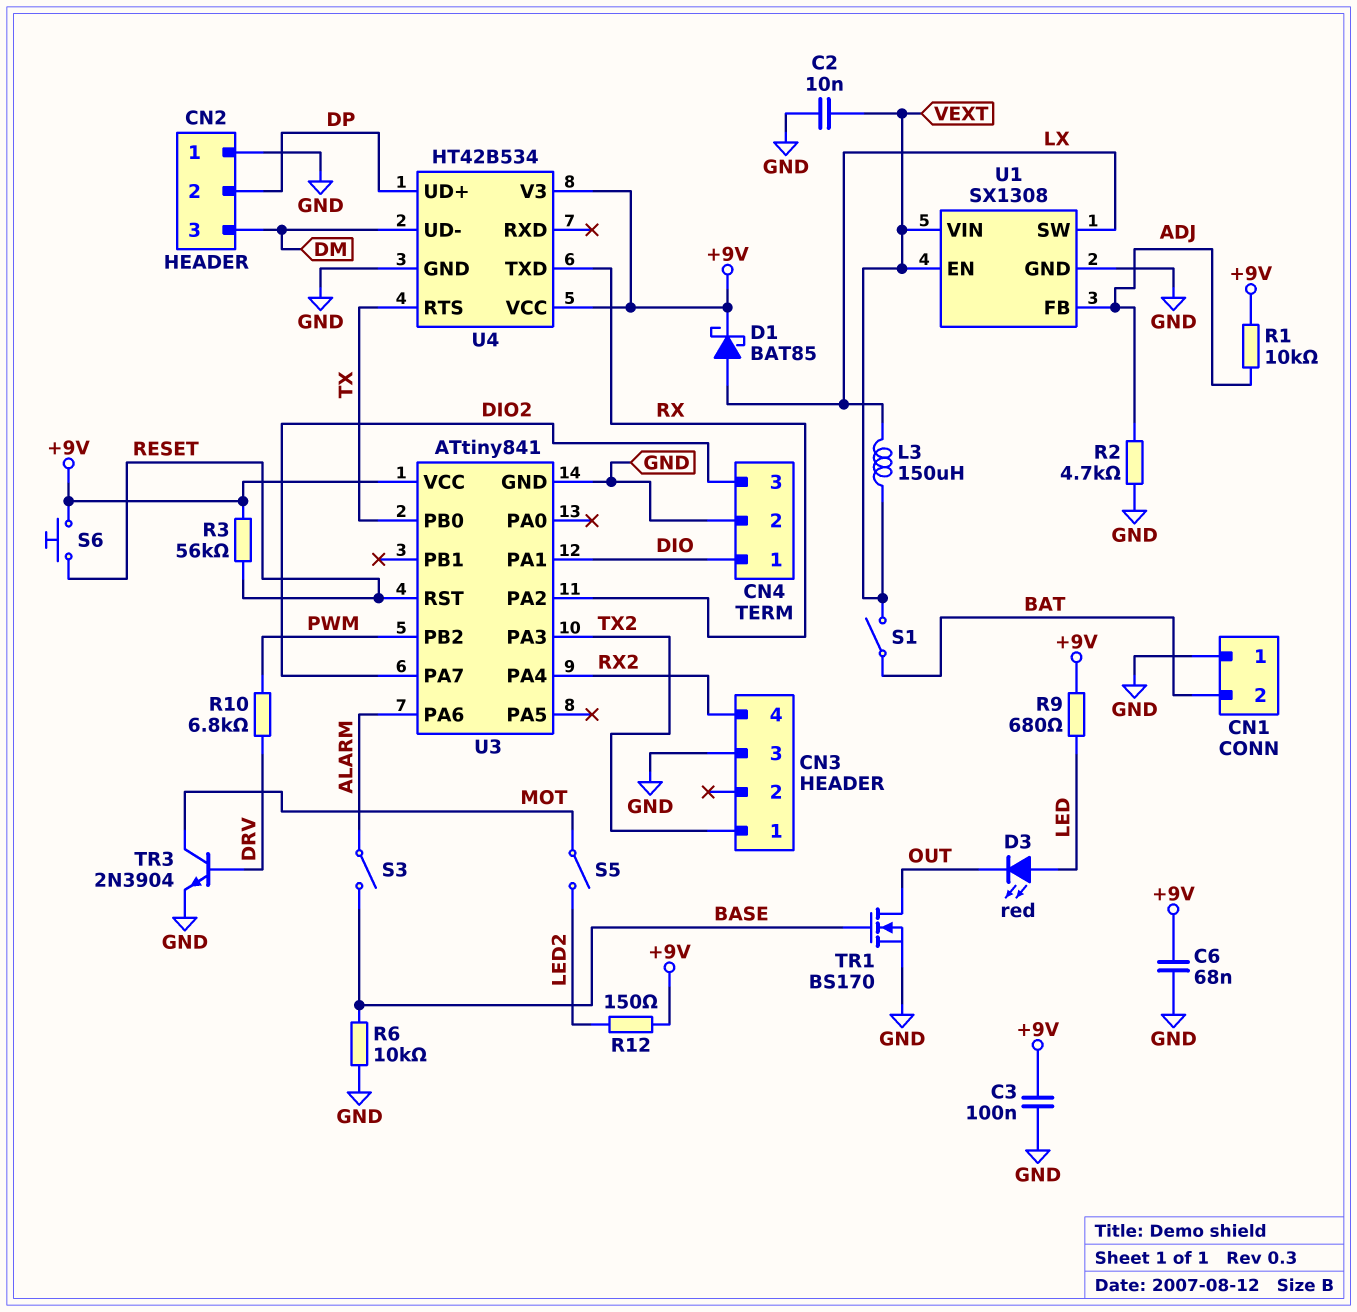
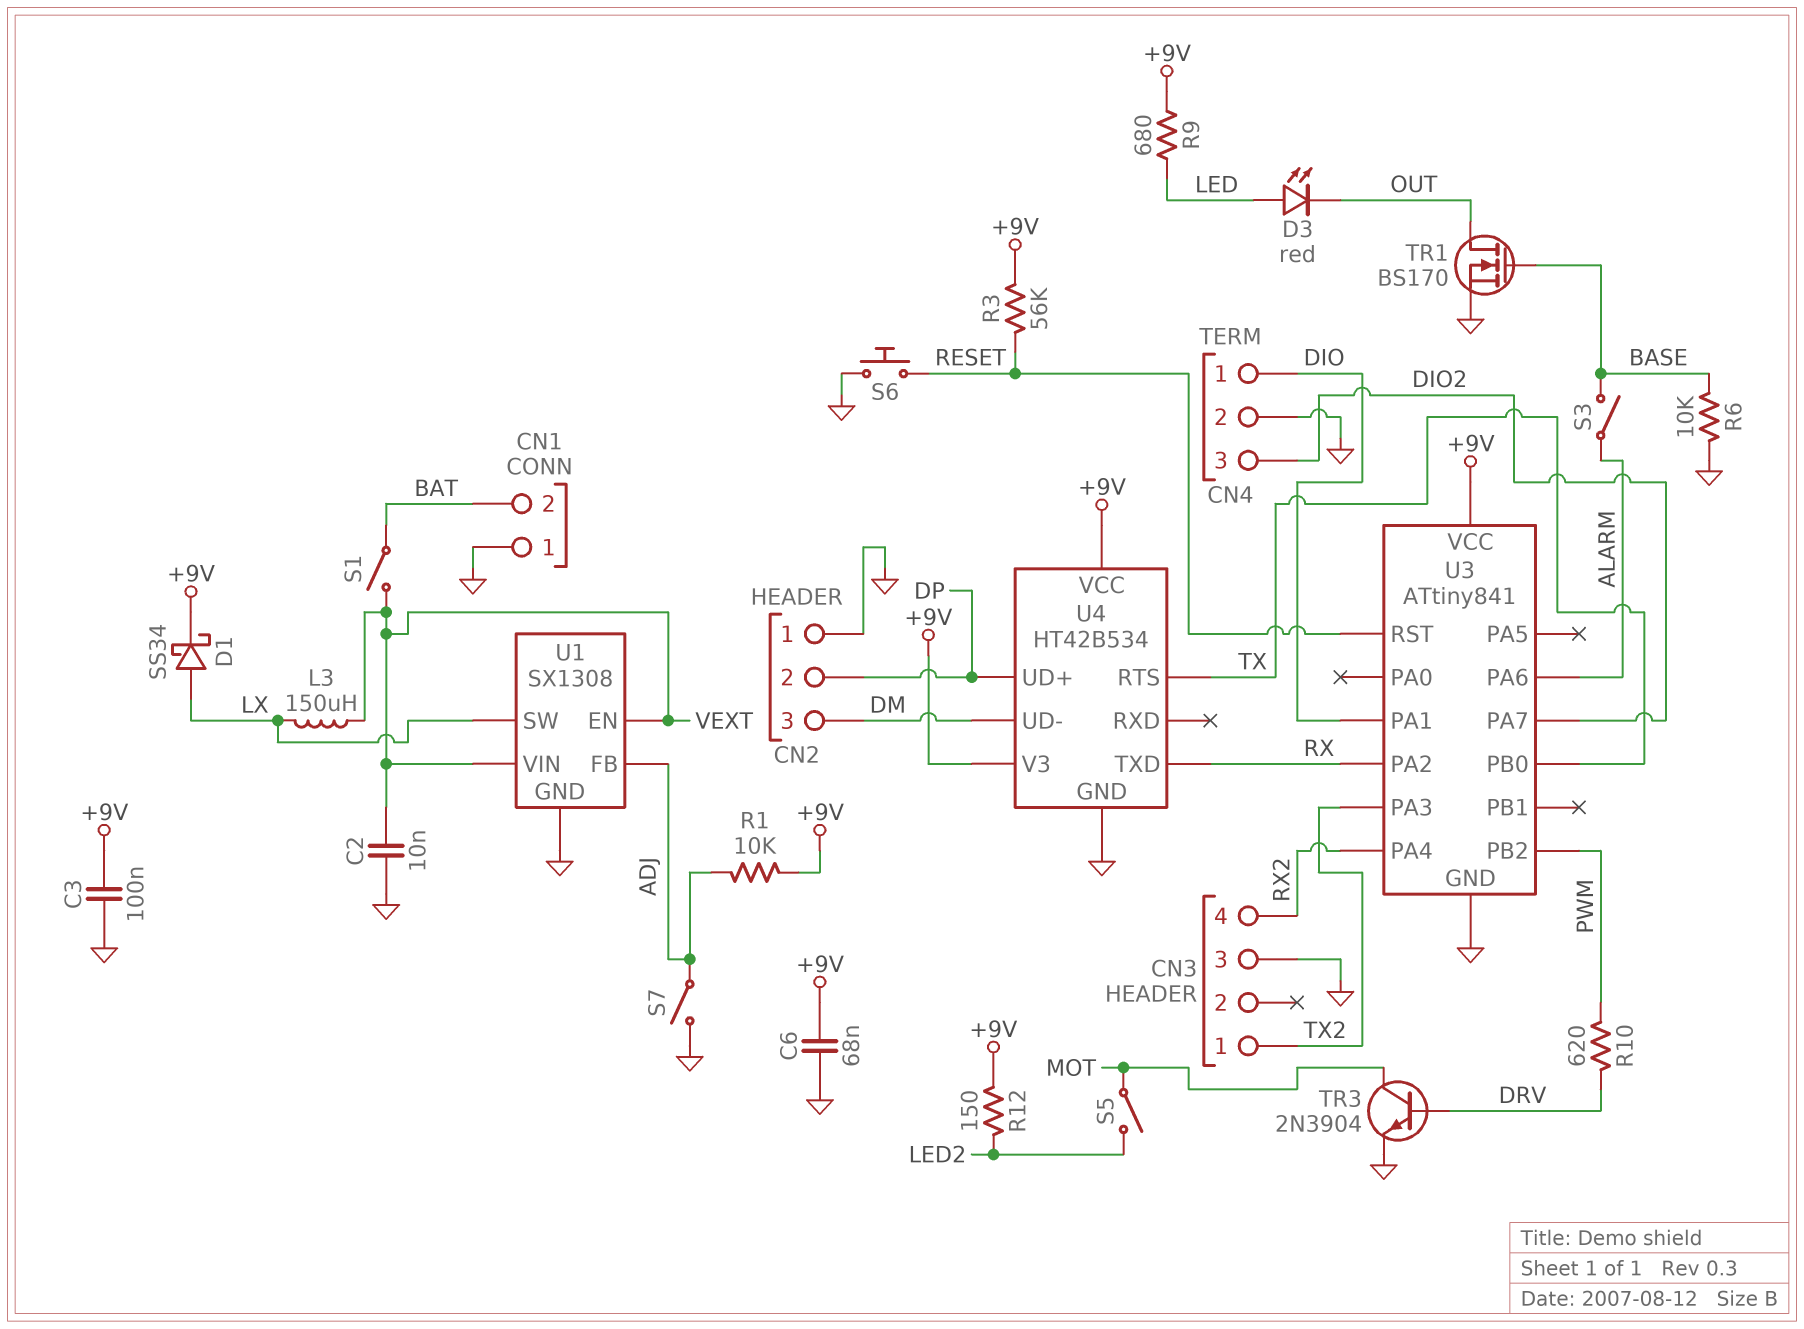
D1: schottky BAT85 (A LX, K +9V) -> schottky SS34 (A LX, K +9V)
R2: 4.7k (ADJ, GND) -> none
R10: 6.8k (DRV, PWM) -> 620 (DRV, PWM)
S6: button (+9V, RESET) -> button (GND, RESET)
S7: none -> switch (ADJ, GND)

